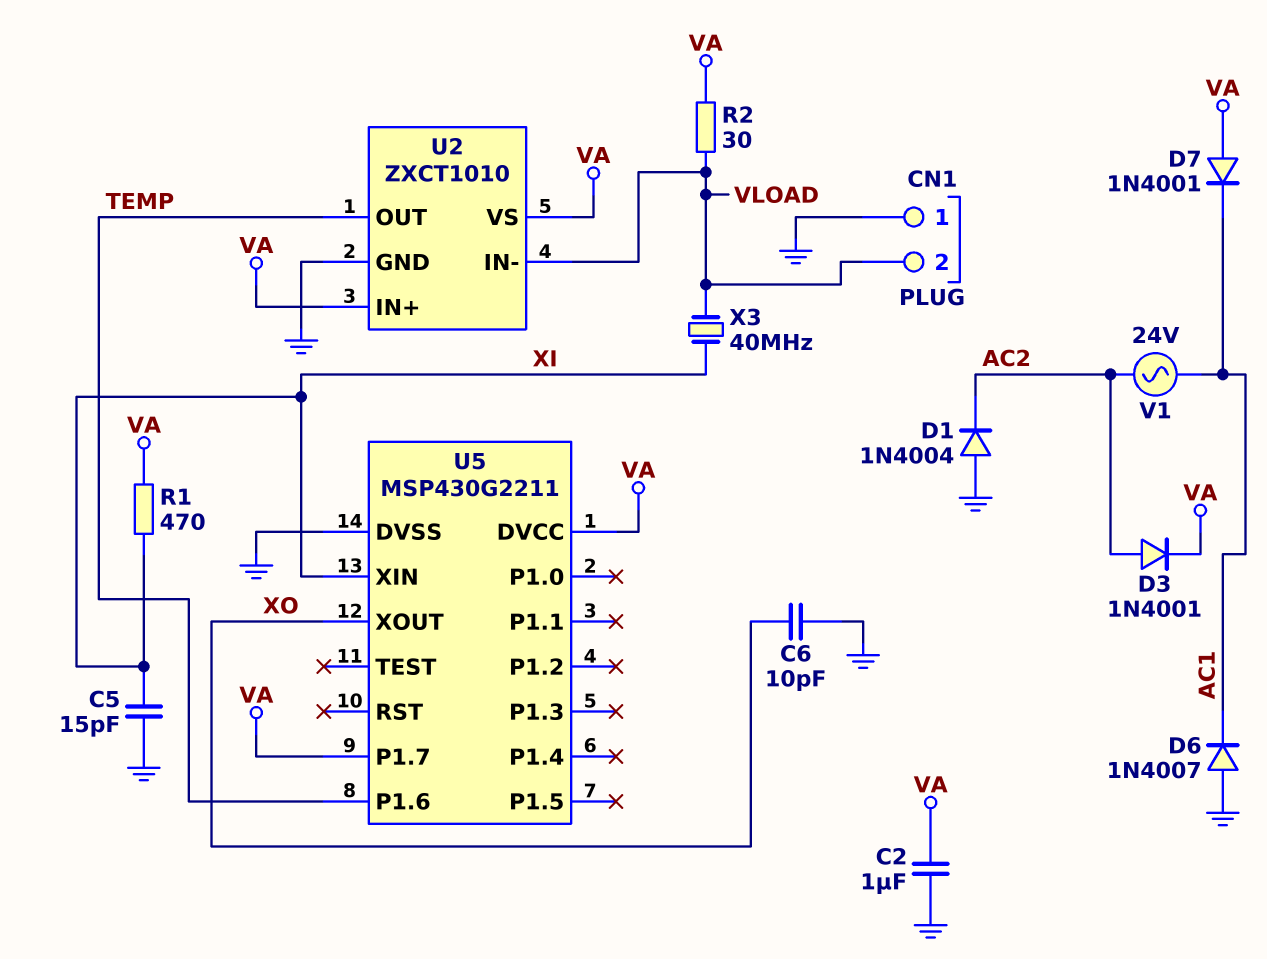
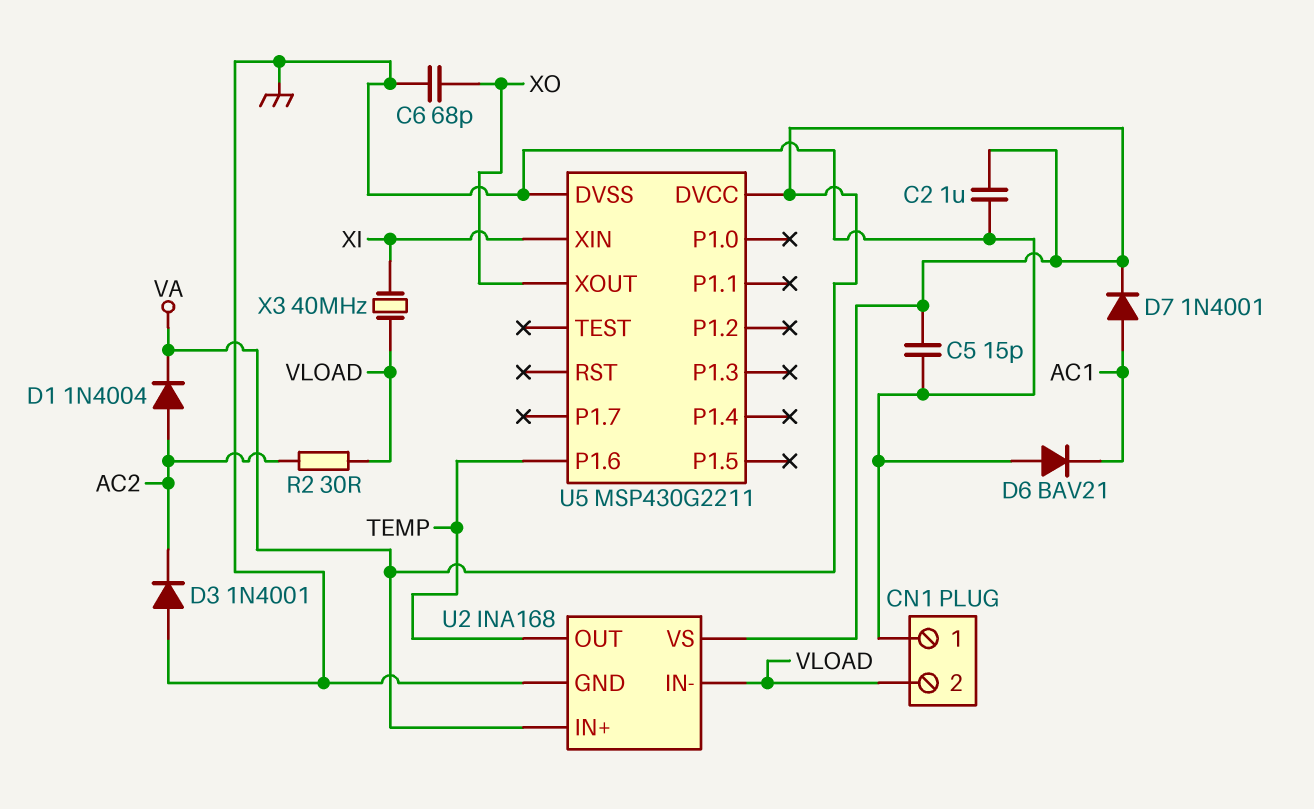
C5: 15pF (GND, XI) -> 15pF (GND, VA)
C6: 10pF (GND, XO) -> 68pF (GND, XO)
D1: diode 1N4004 (A GND, K AC2) -> diode 1N4004 (A AC2, K VA)
D3: diode 1N4001 (A AC2, K VA) -> diode 1N4001 (A GND, K AC2)
D6: diode 1N4007 (A GND, K AC1) -> diode BAV21 (A GND, K AC1)
D7: diode 1N4001 (A VA, K AC1) -> diode 1N4001 (A AC1, K VA)
R1: 470 (VA, XI) -> none
R2: 30 (VA, VLOAD) -> 30 (AC2, VLOAD)
U2: ZXCT1010 -> INA168
U5 pin P1.7: VA -> none
V1: AC 24V (AC1, AC2) -> none

